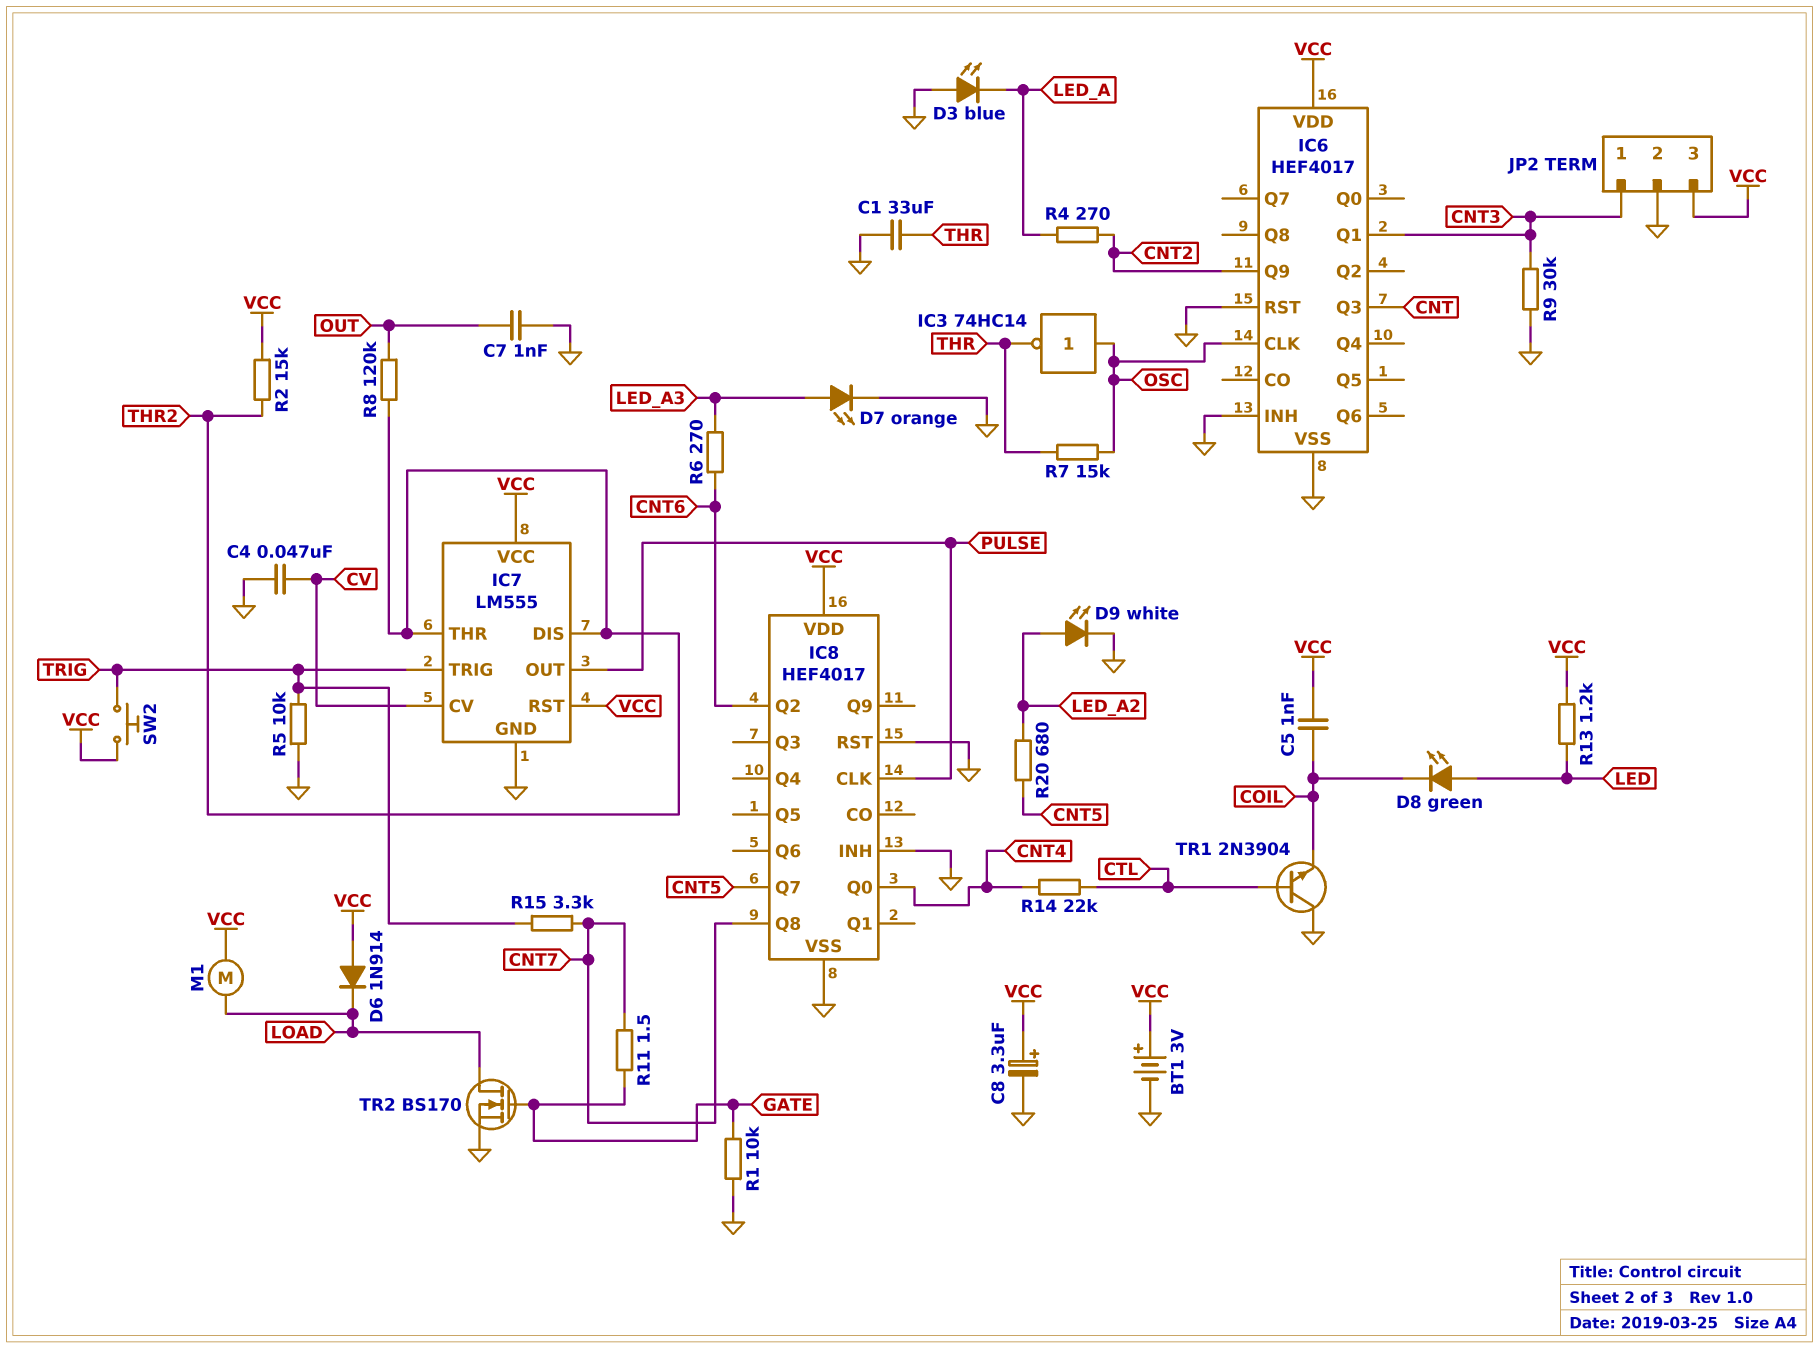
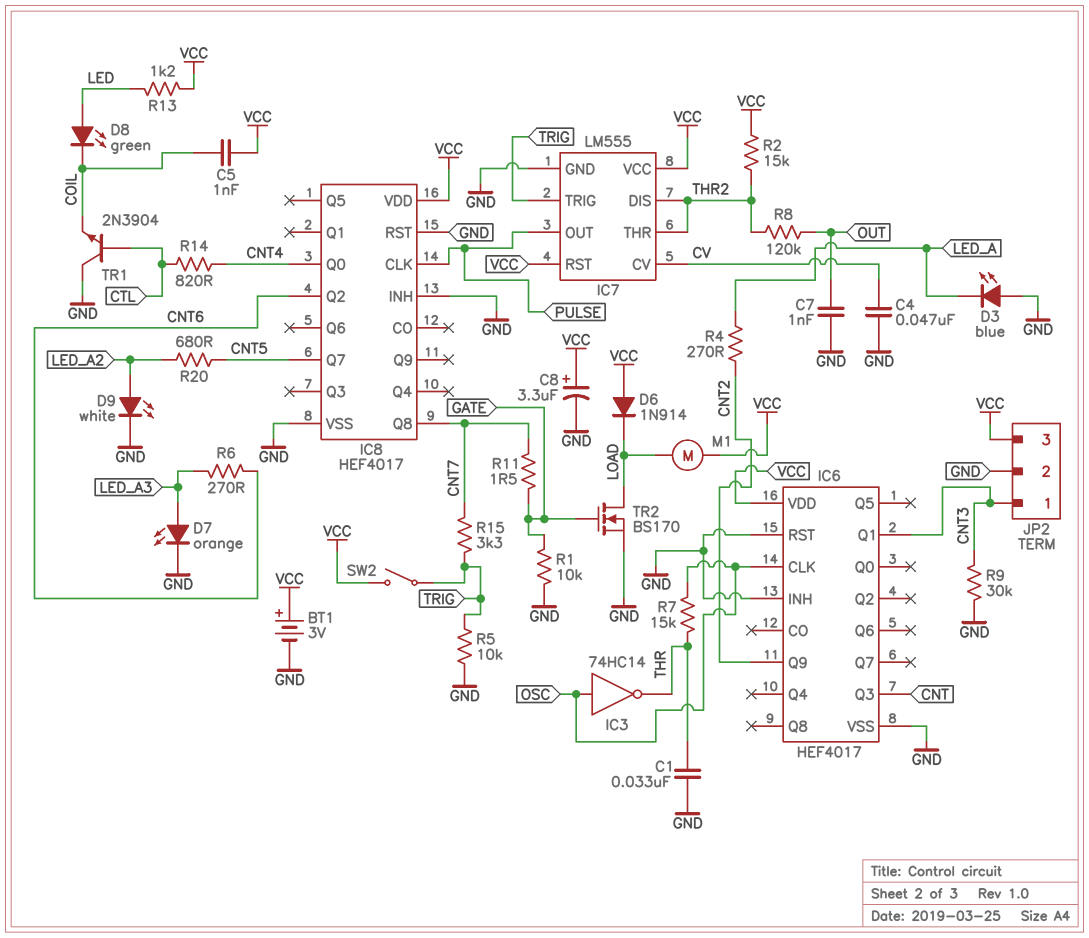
C1: 33uF (GND, THR) -> 33nF (GND, THR)
R14: 22k (CNT4, CTL) -> 820 (CNT4, CTL)
SW2: button (TRIG, VCC) -> switch (TRIG, VCC)

